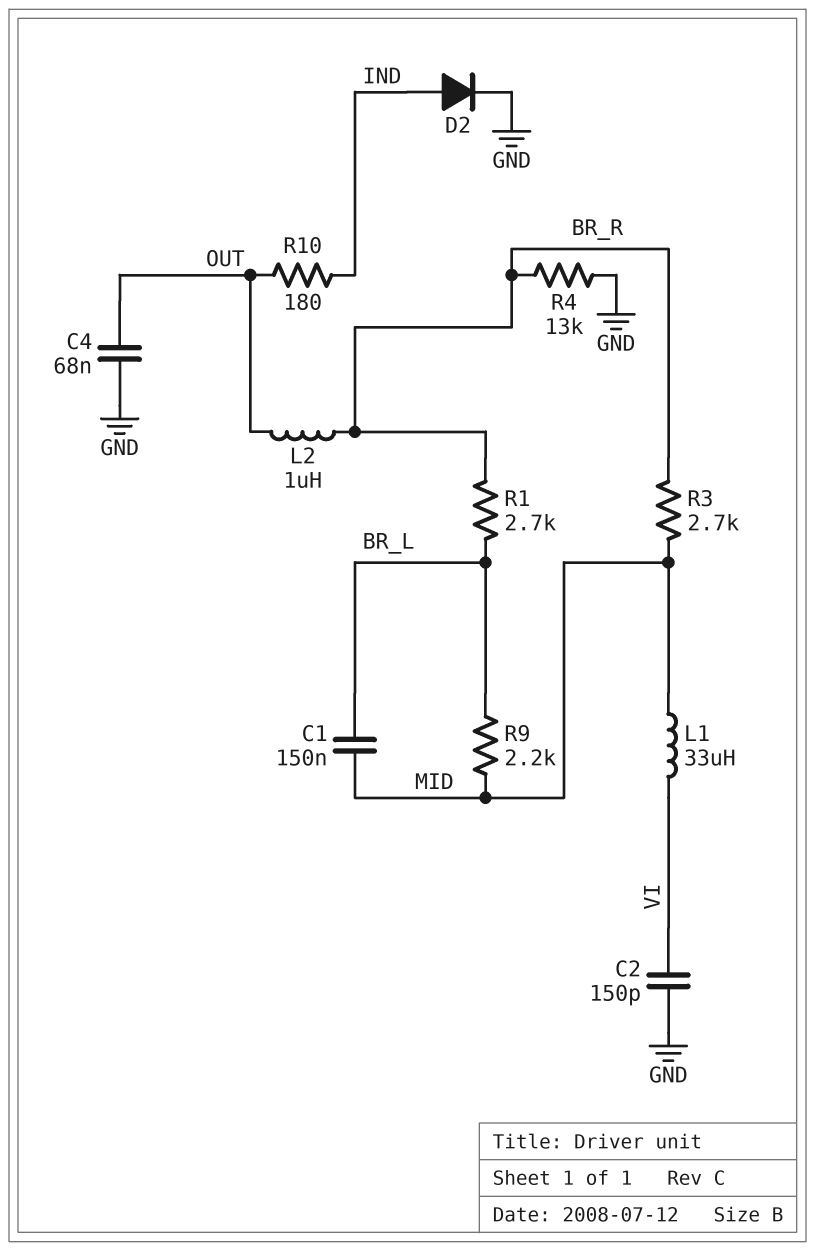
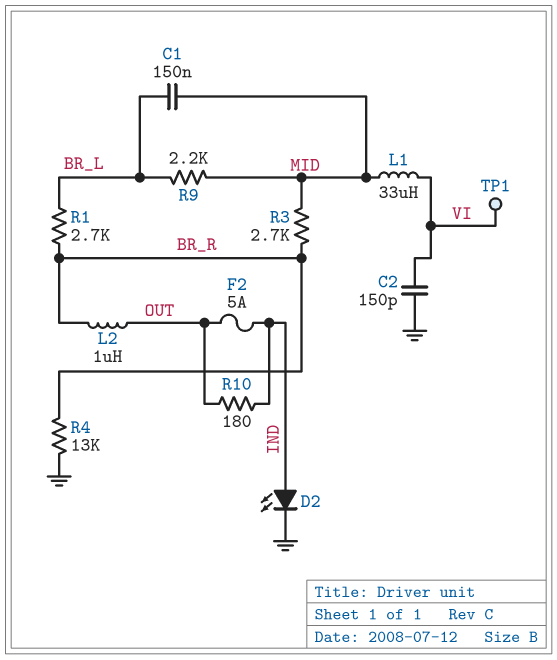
C4: 68nF (GND, OUT) -> none
D2: diode (A IND, K GND) -> LED (A IND, K GND)
F2: none -> 5A (IND, OUT)
TP1: none -> test point (VI)

